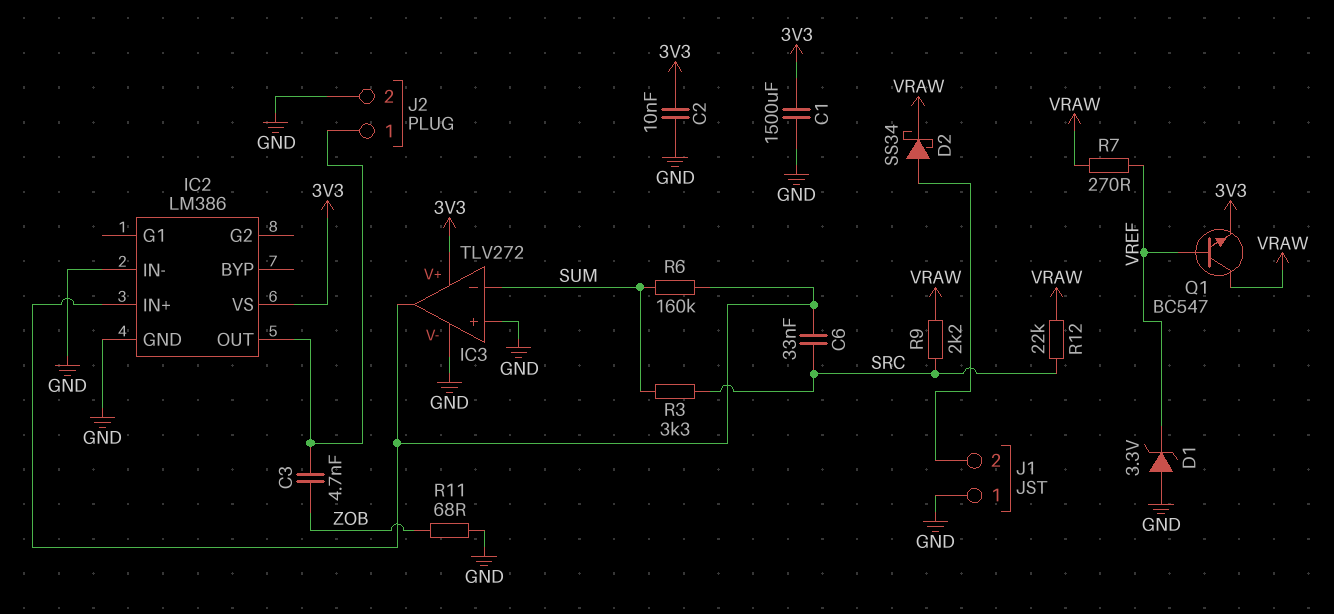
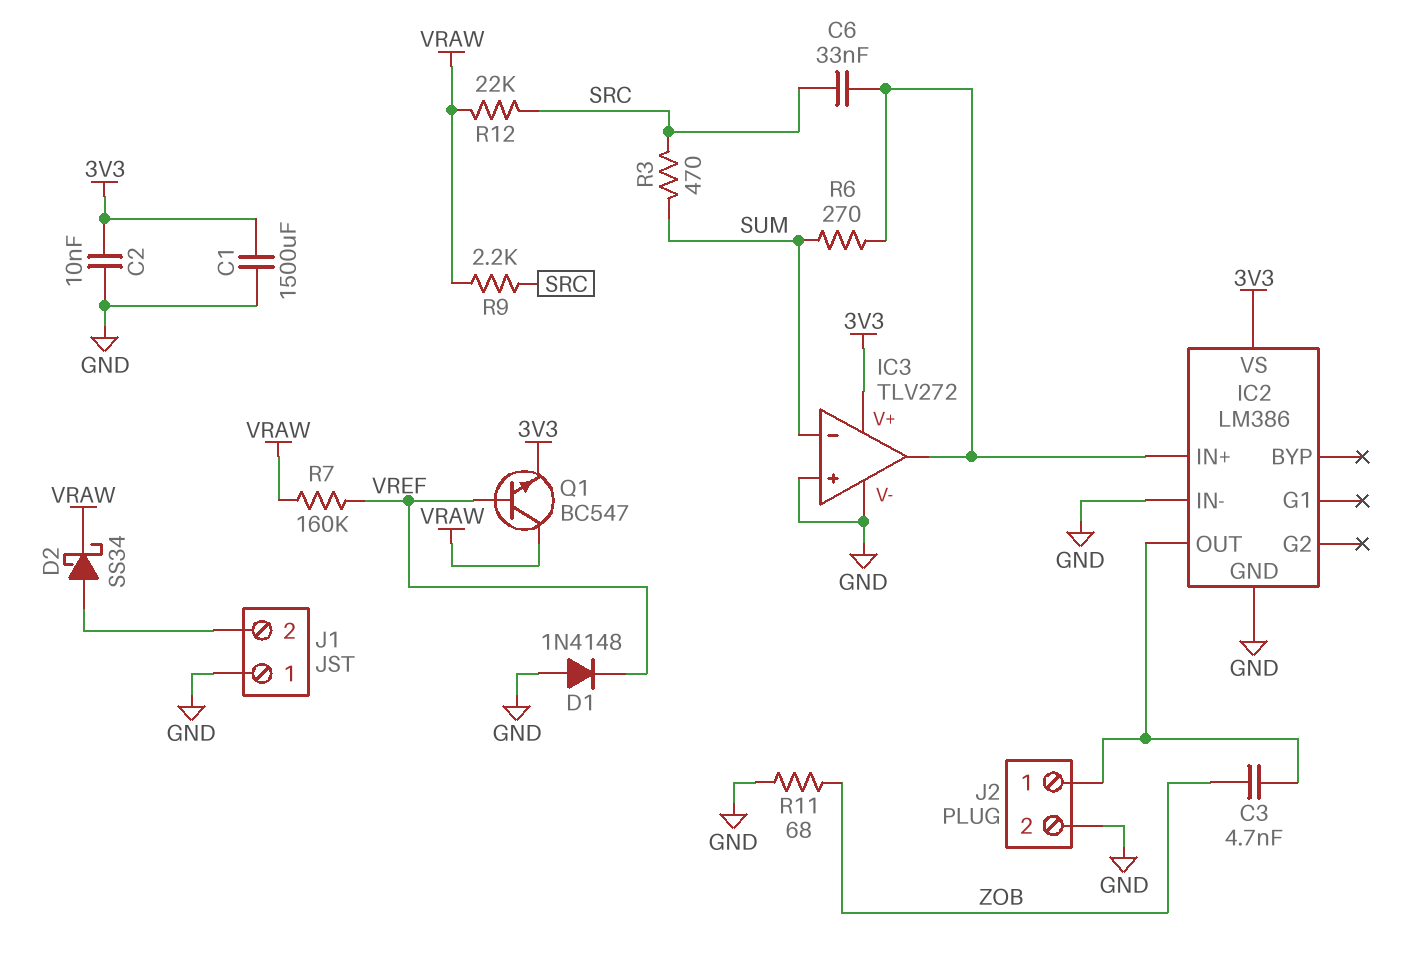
D1: zener 3.3V (A GND, K VREF) -> diode 1N4148 (A GND, K VREF)
R3: 3.3k (SRC, SUM) -> 470 (SRC, SUM)
R6: 160k (IC2/IN+, SUM) -> 270 (IC2/IN+, SUM)
R7: 270 (VRAW, VREF) -> 160k (VRAW, VREF)

